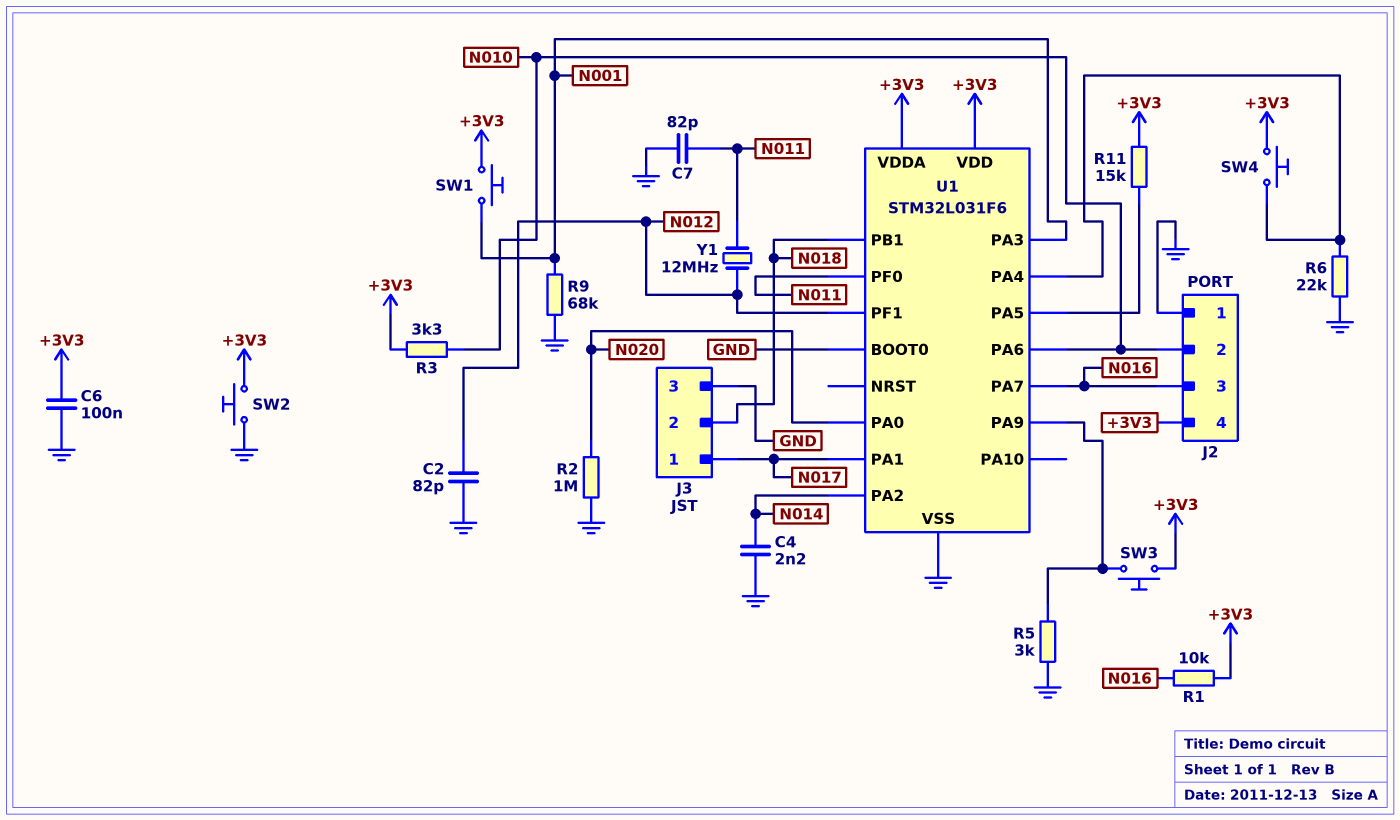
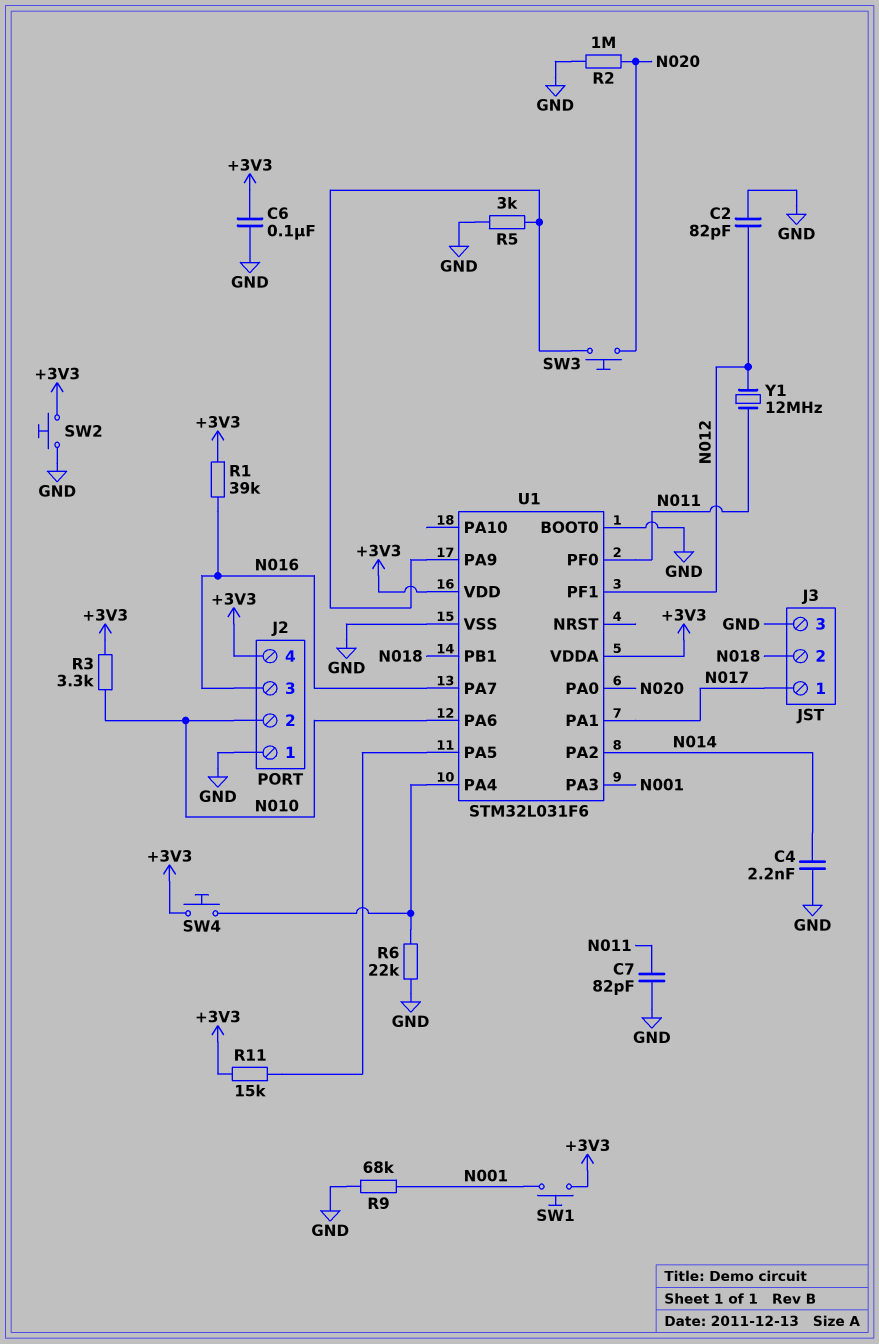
R1: 10k (+3V3, N016) -> 39k (+3V3, N016)
SW3: button (+3V3, U1/PA9) -> button (N020, U1/PA9)

